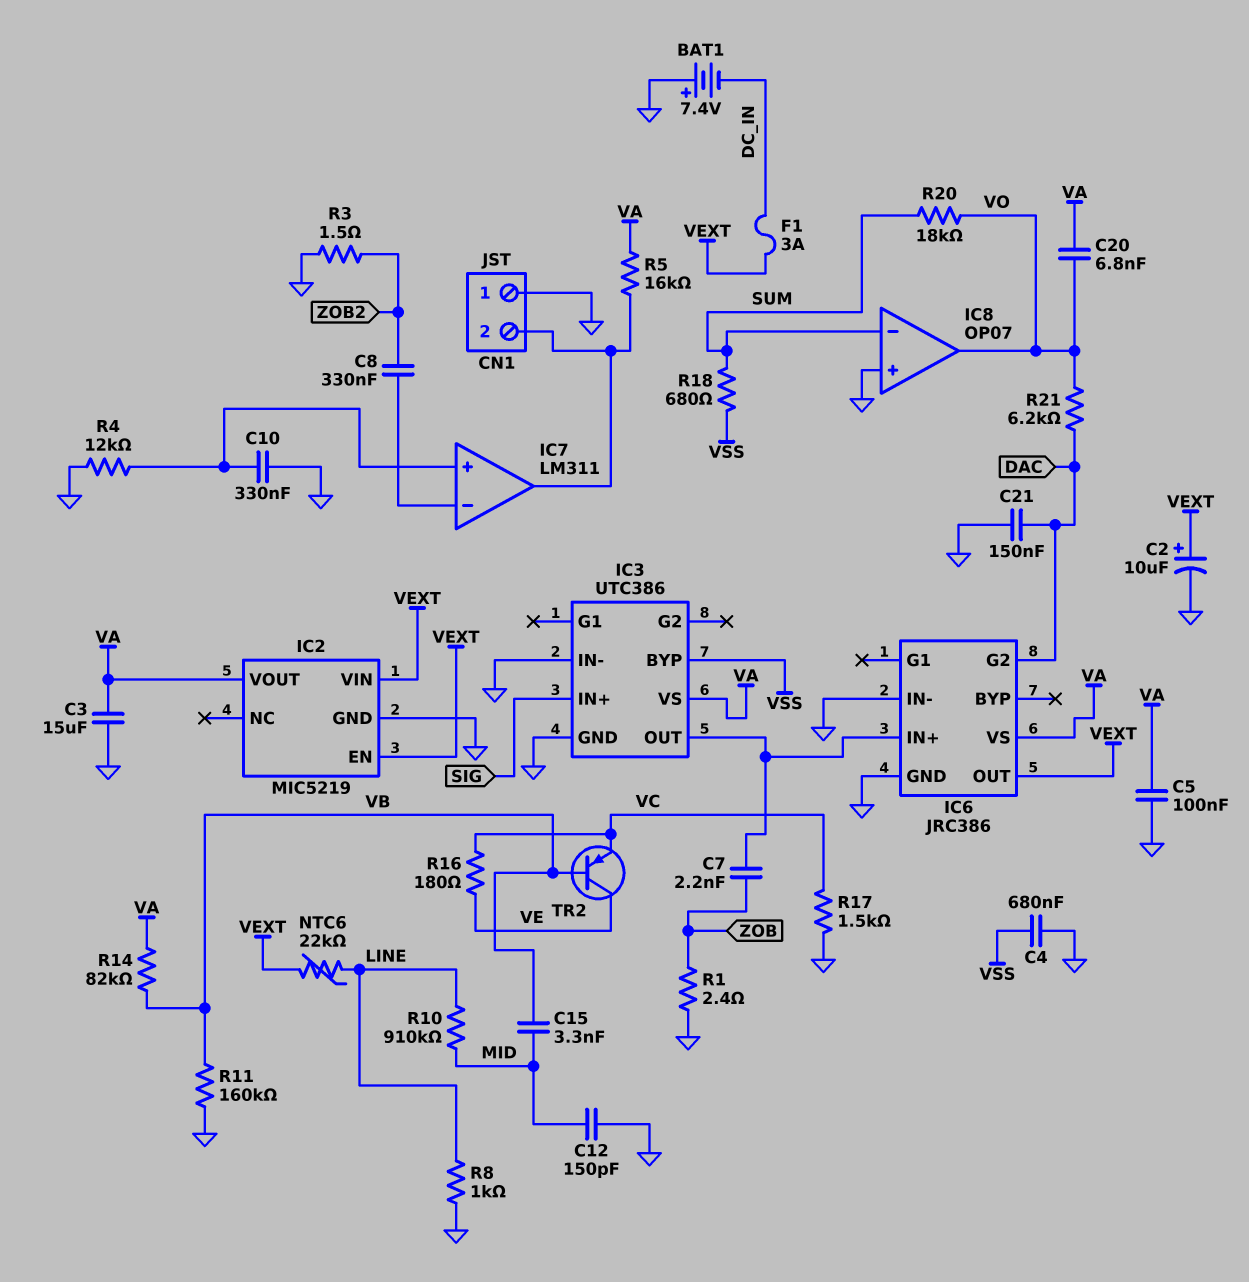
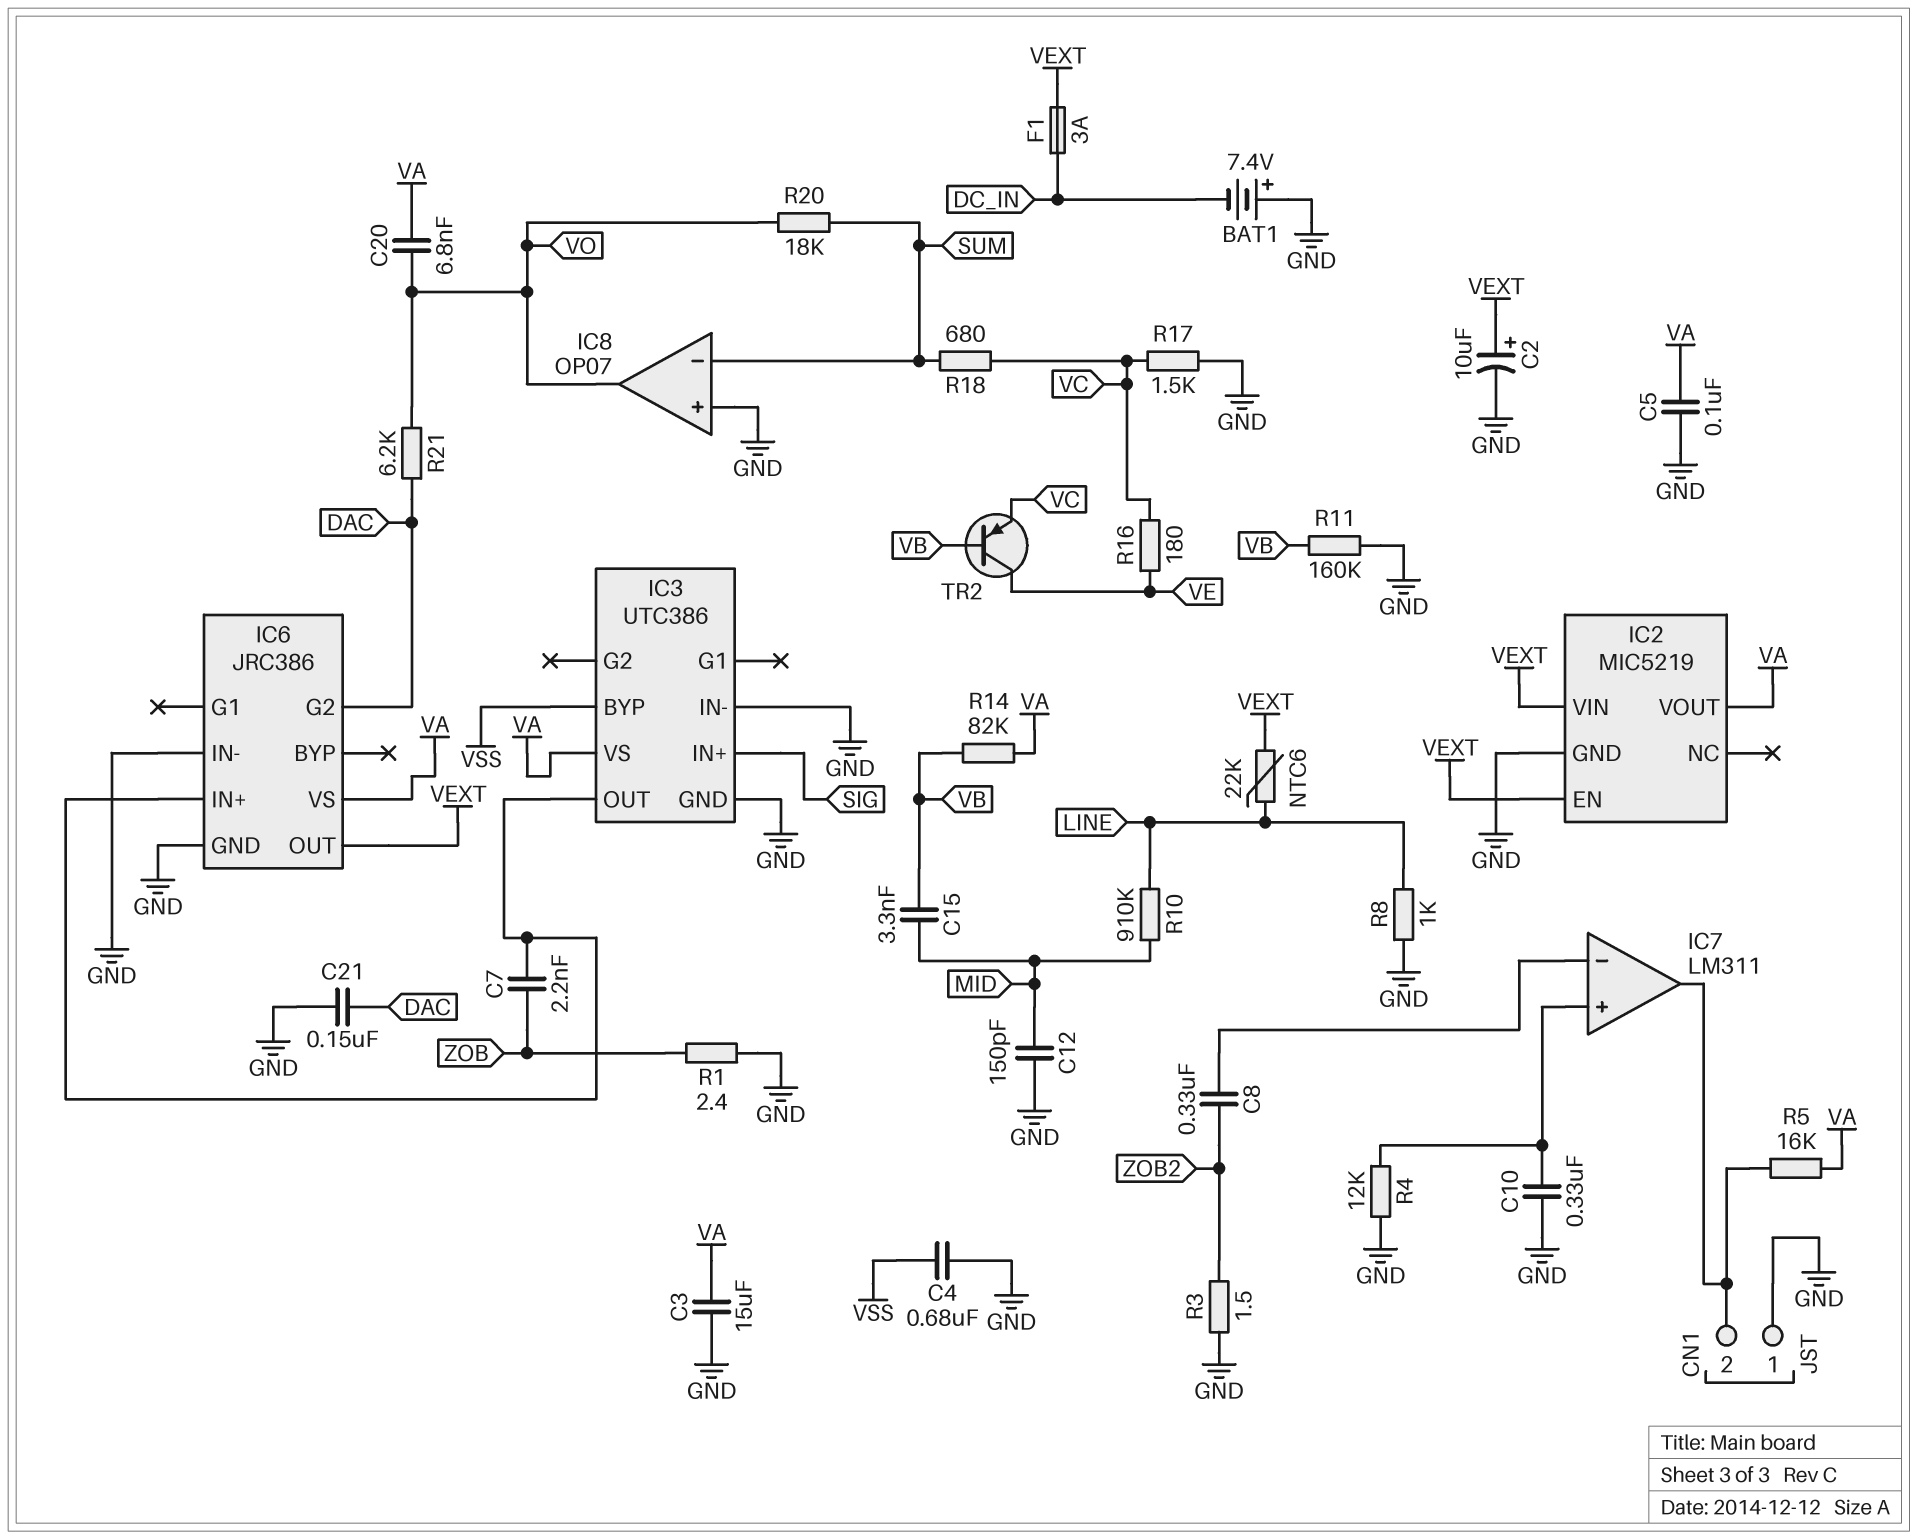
R18: 680 (SUM, VSS) -> 680 (SUM, VC)

